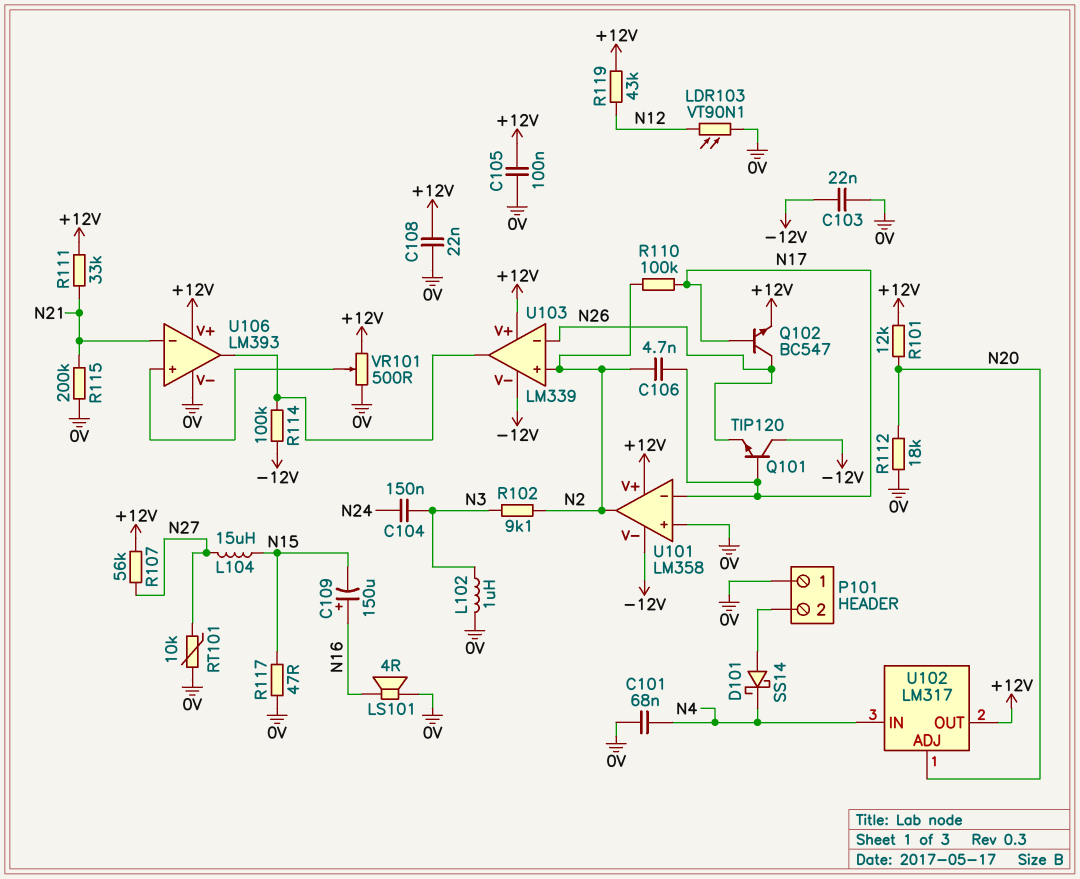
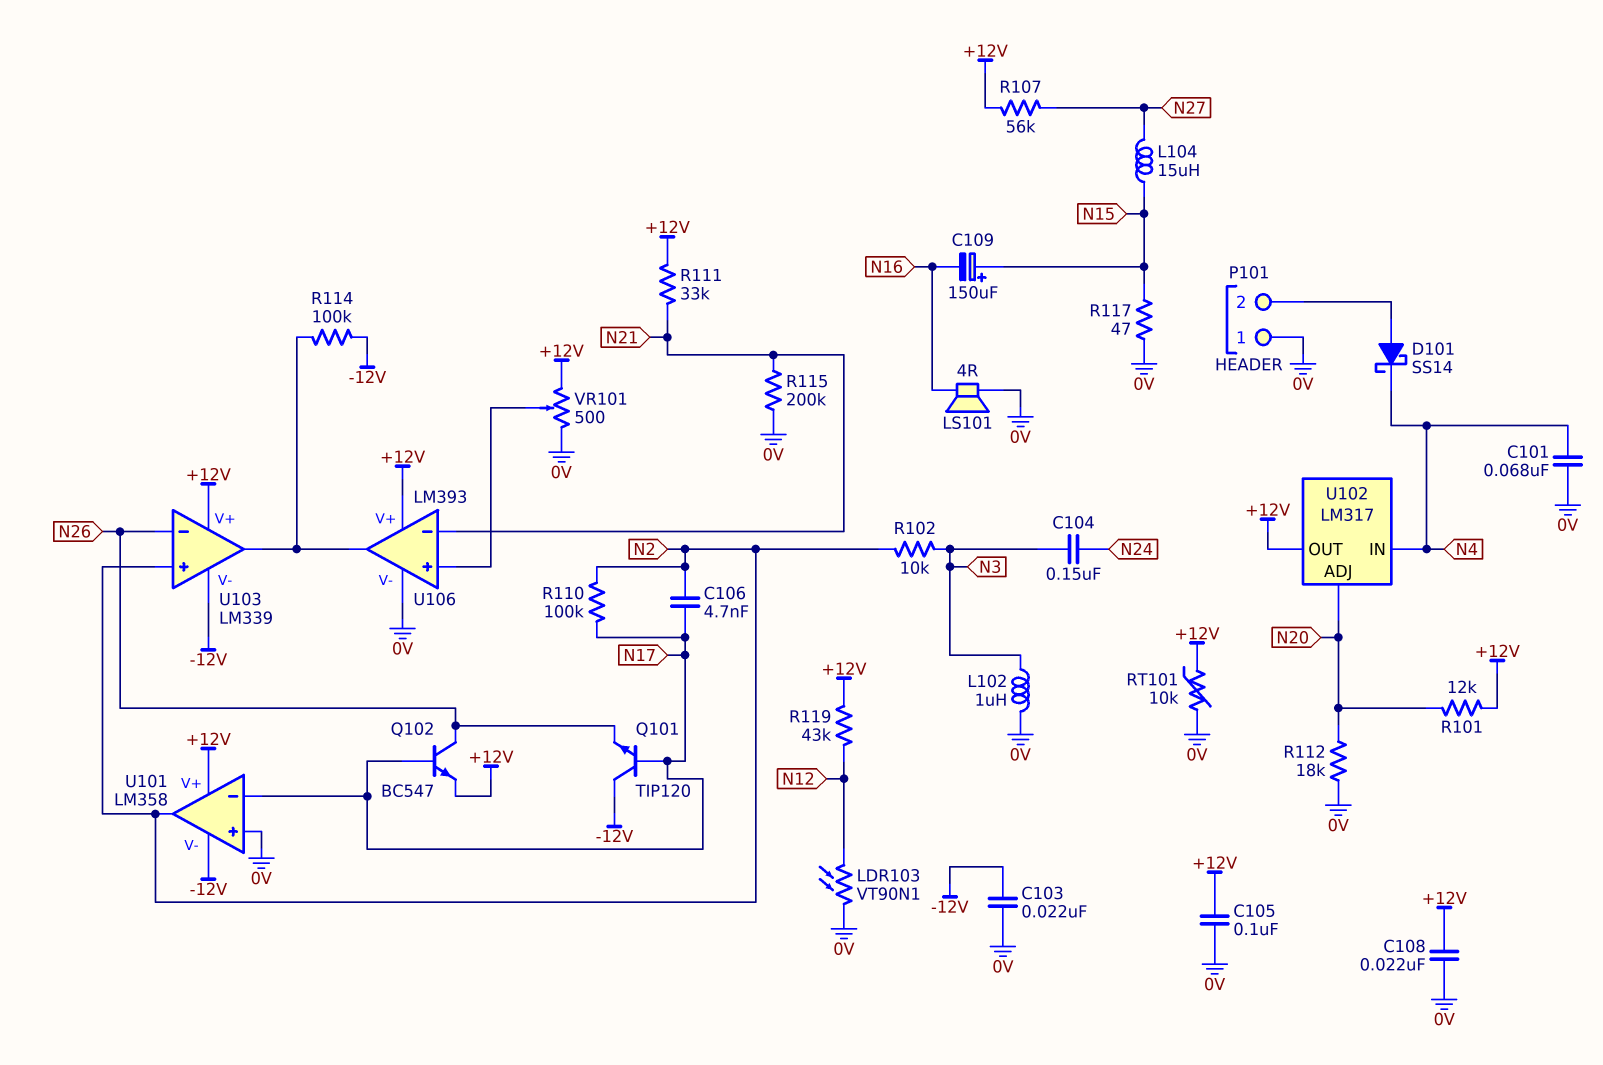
C109: 150uF (plus N16, minus N15) -> 150uF (plus N15, minus N16)
R102: 9.1k (N2, N3) -> 10k (N2, N3)
RT101: 10k (0V, N27) -> 10k (+12V, 0V)

